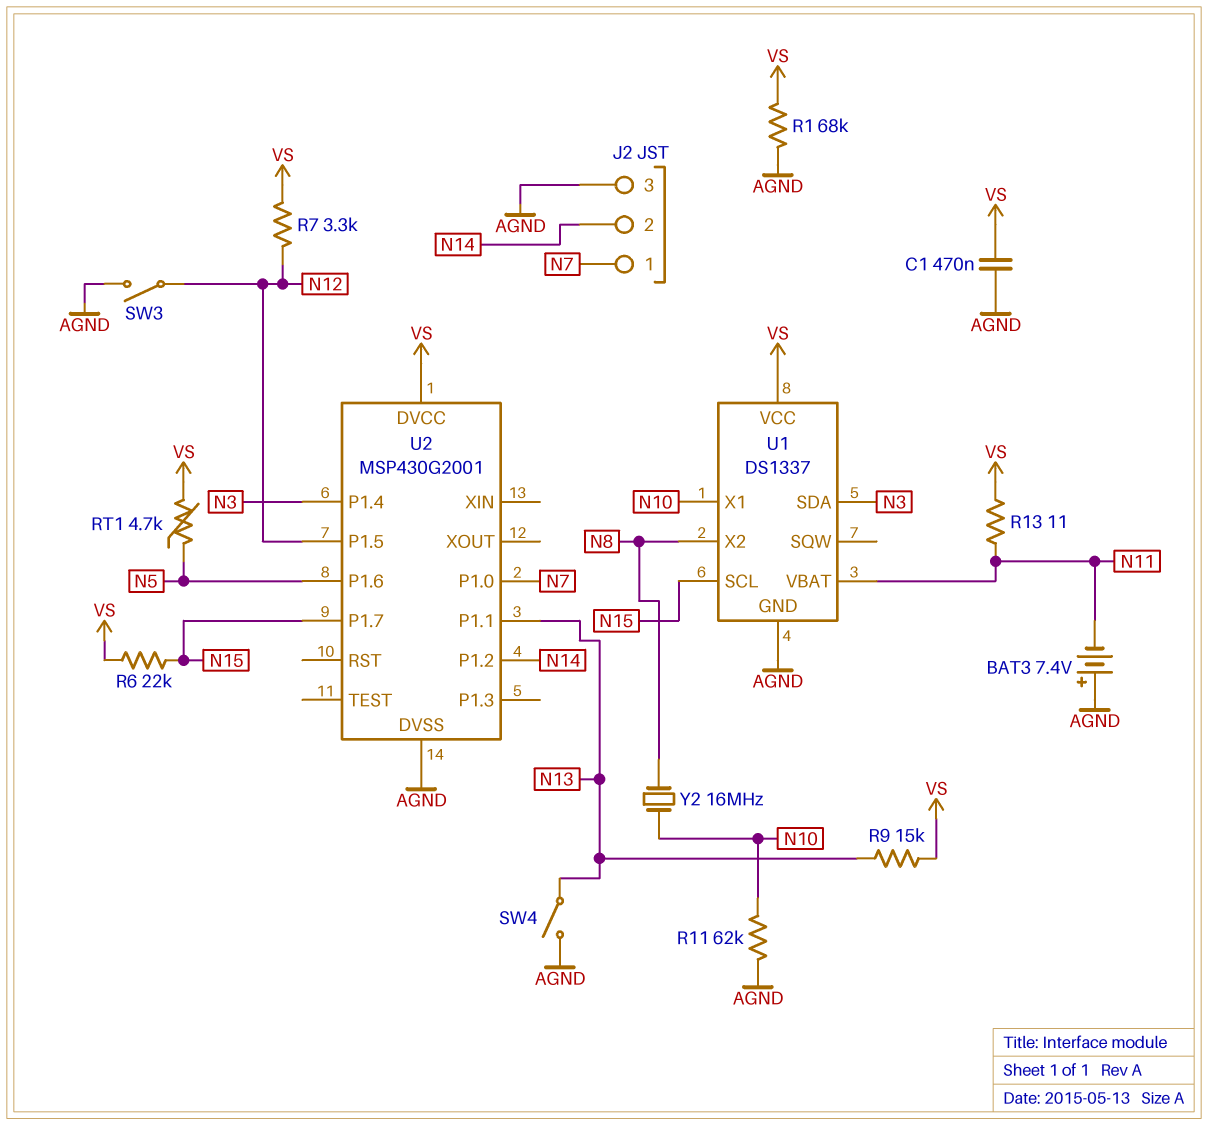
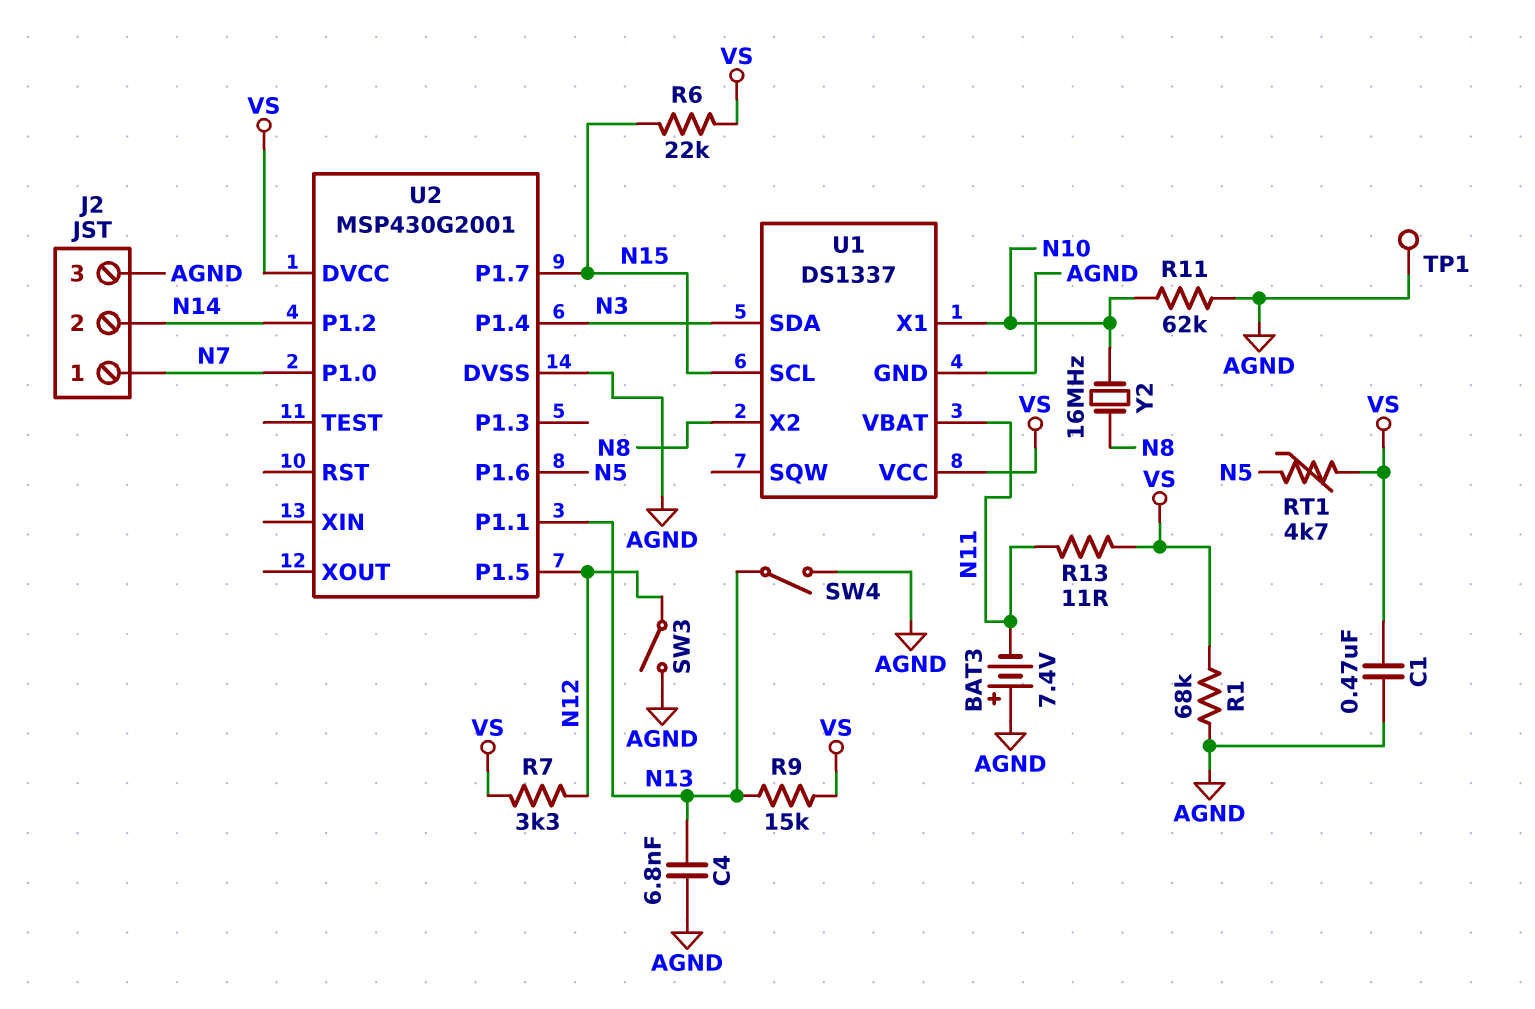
C4: none -> 6.8nF (AGND, N13)
TP1: none -> test point (AGND)

